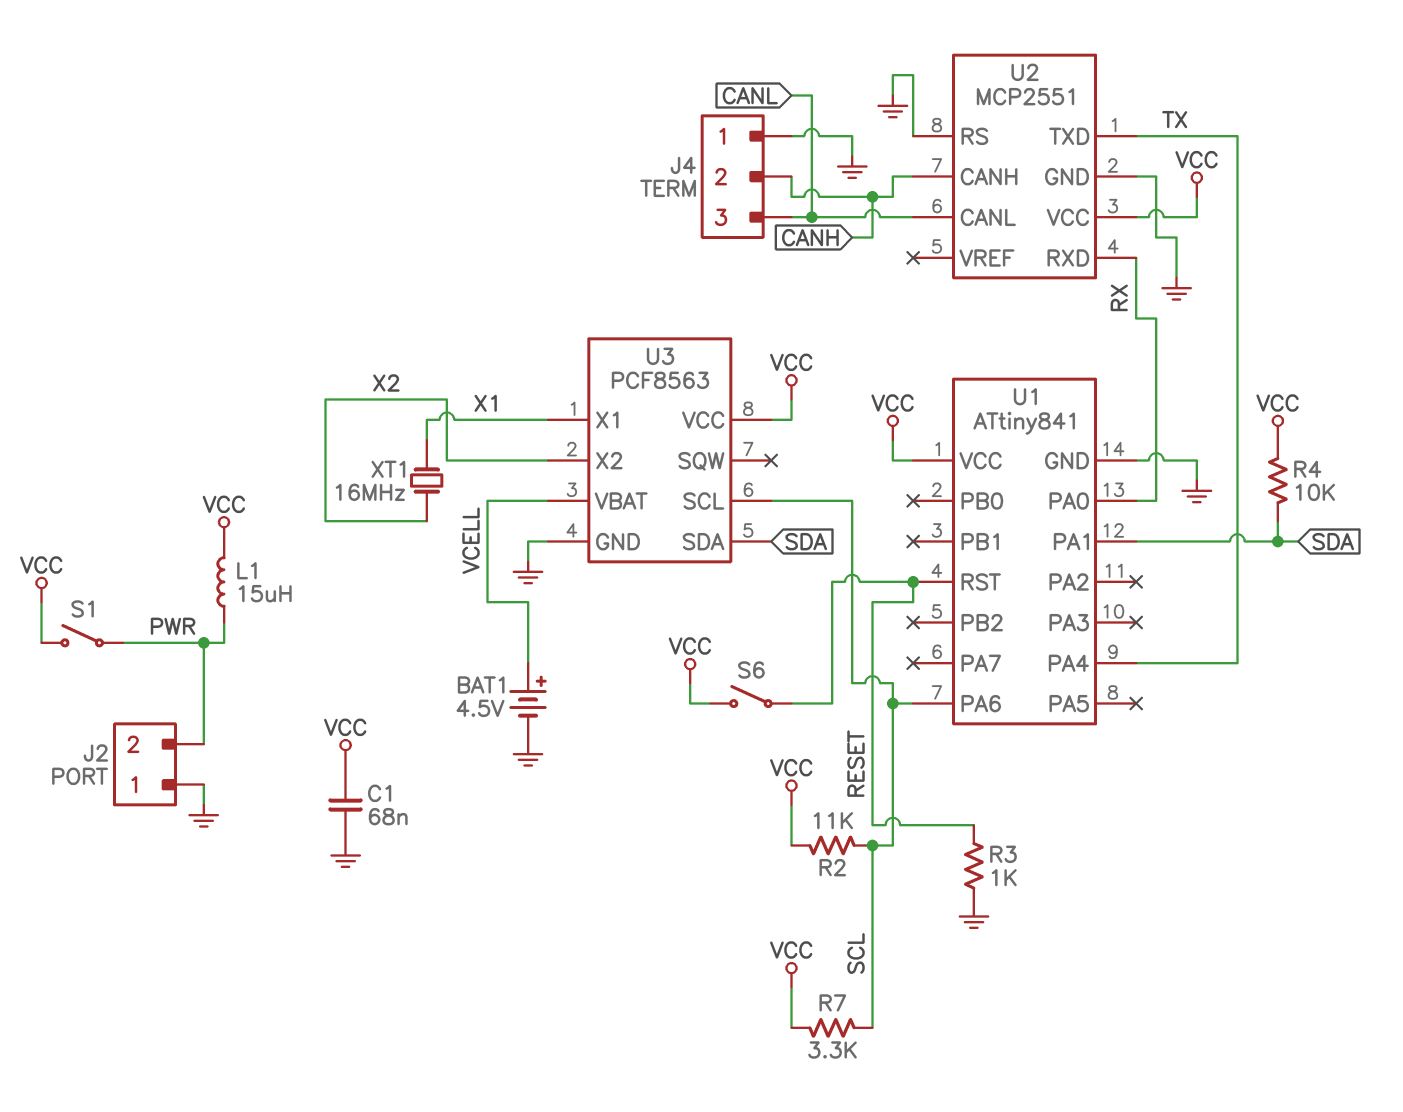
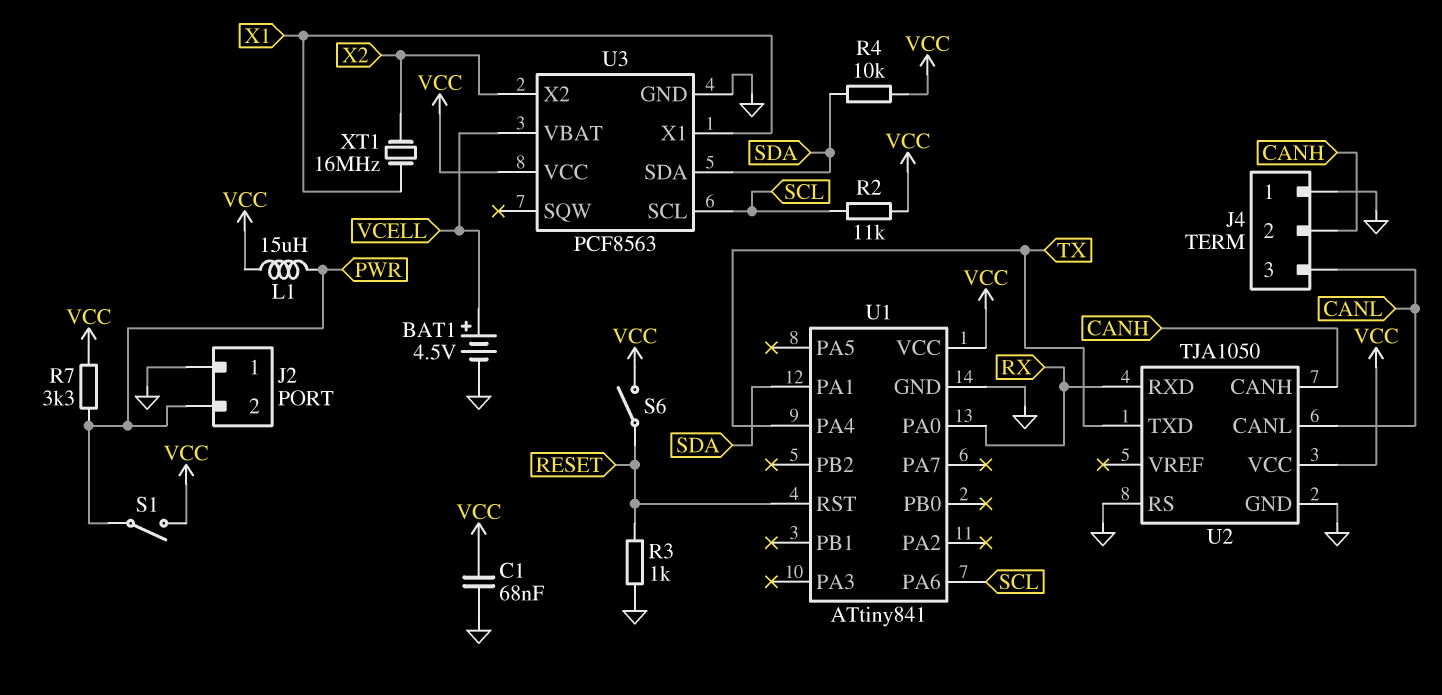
R7: 3.3k (SCL, VCC) -> 3.3k (PWR, VCC)
U2: MCP2551 -> TJA1050

